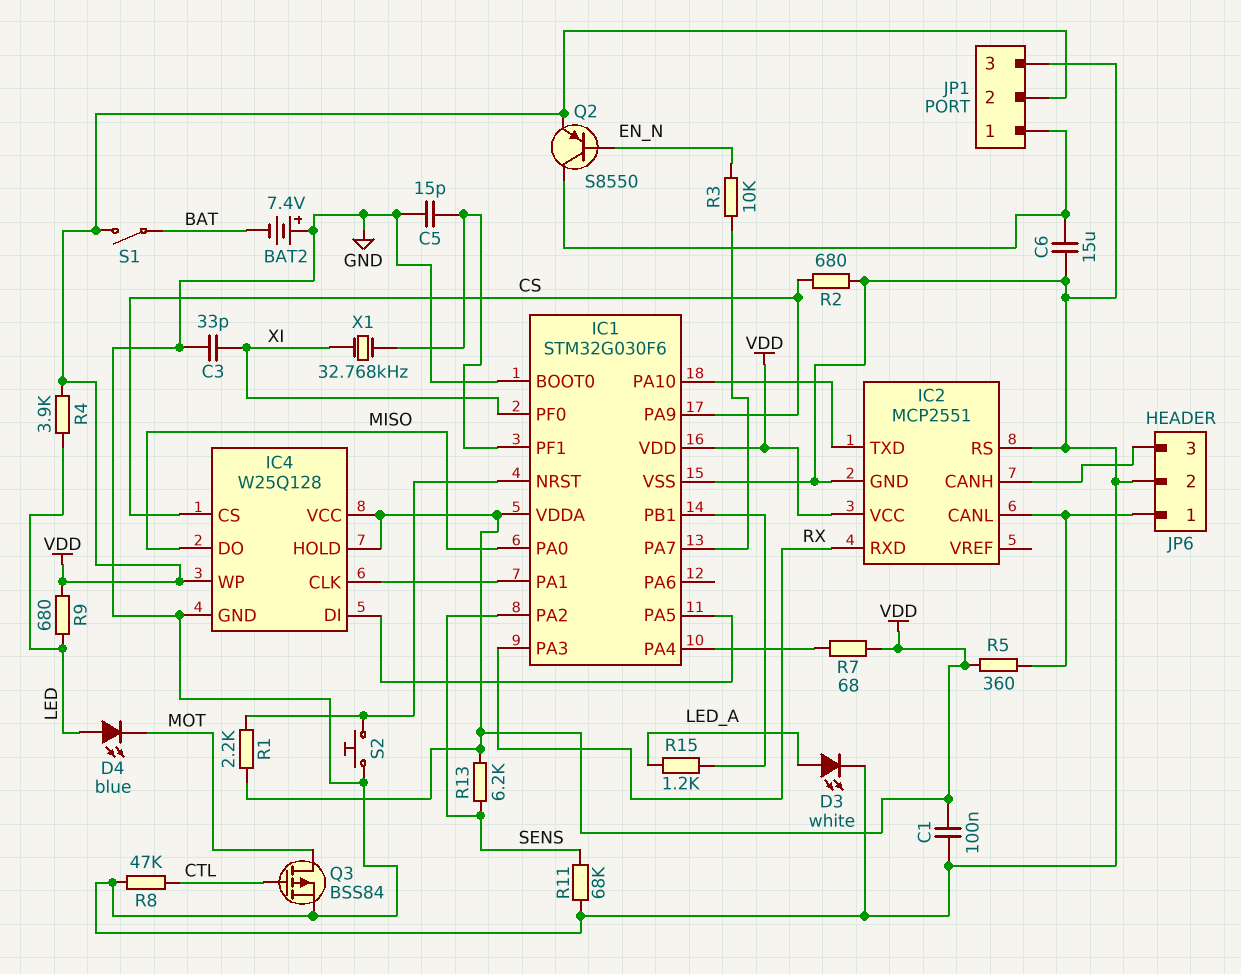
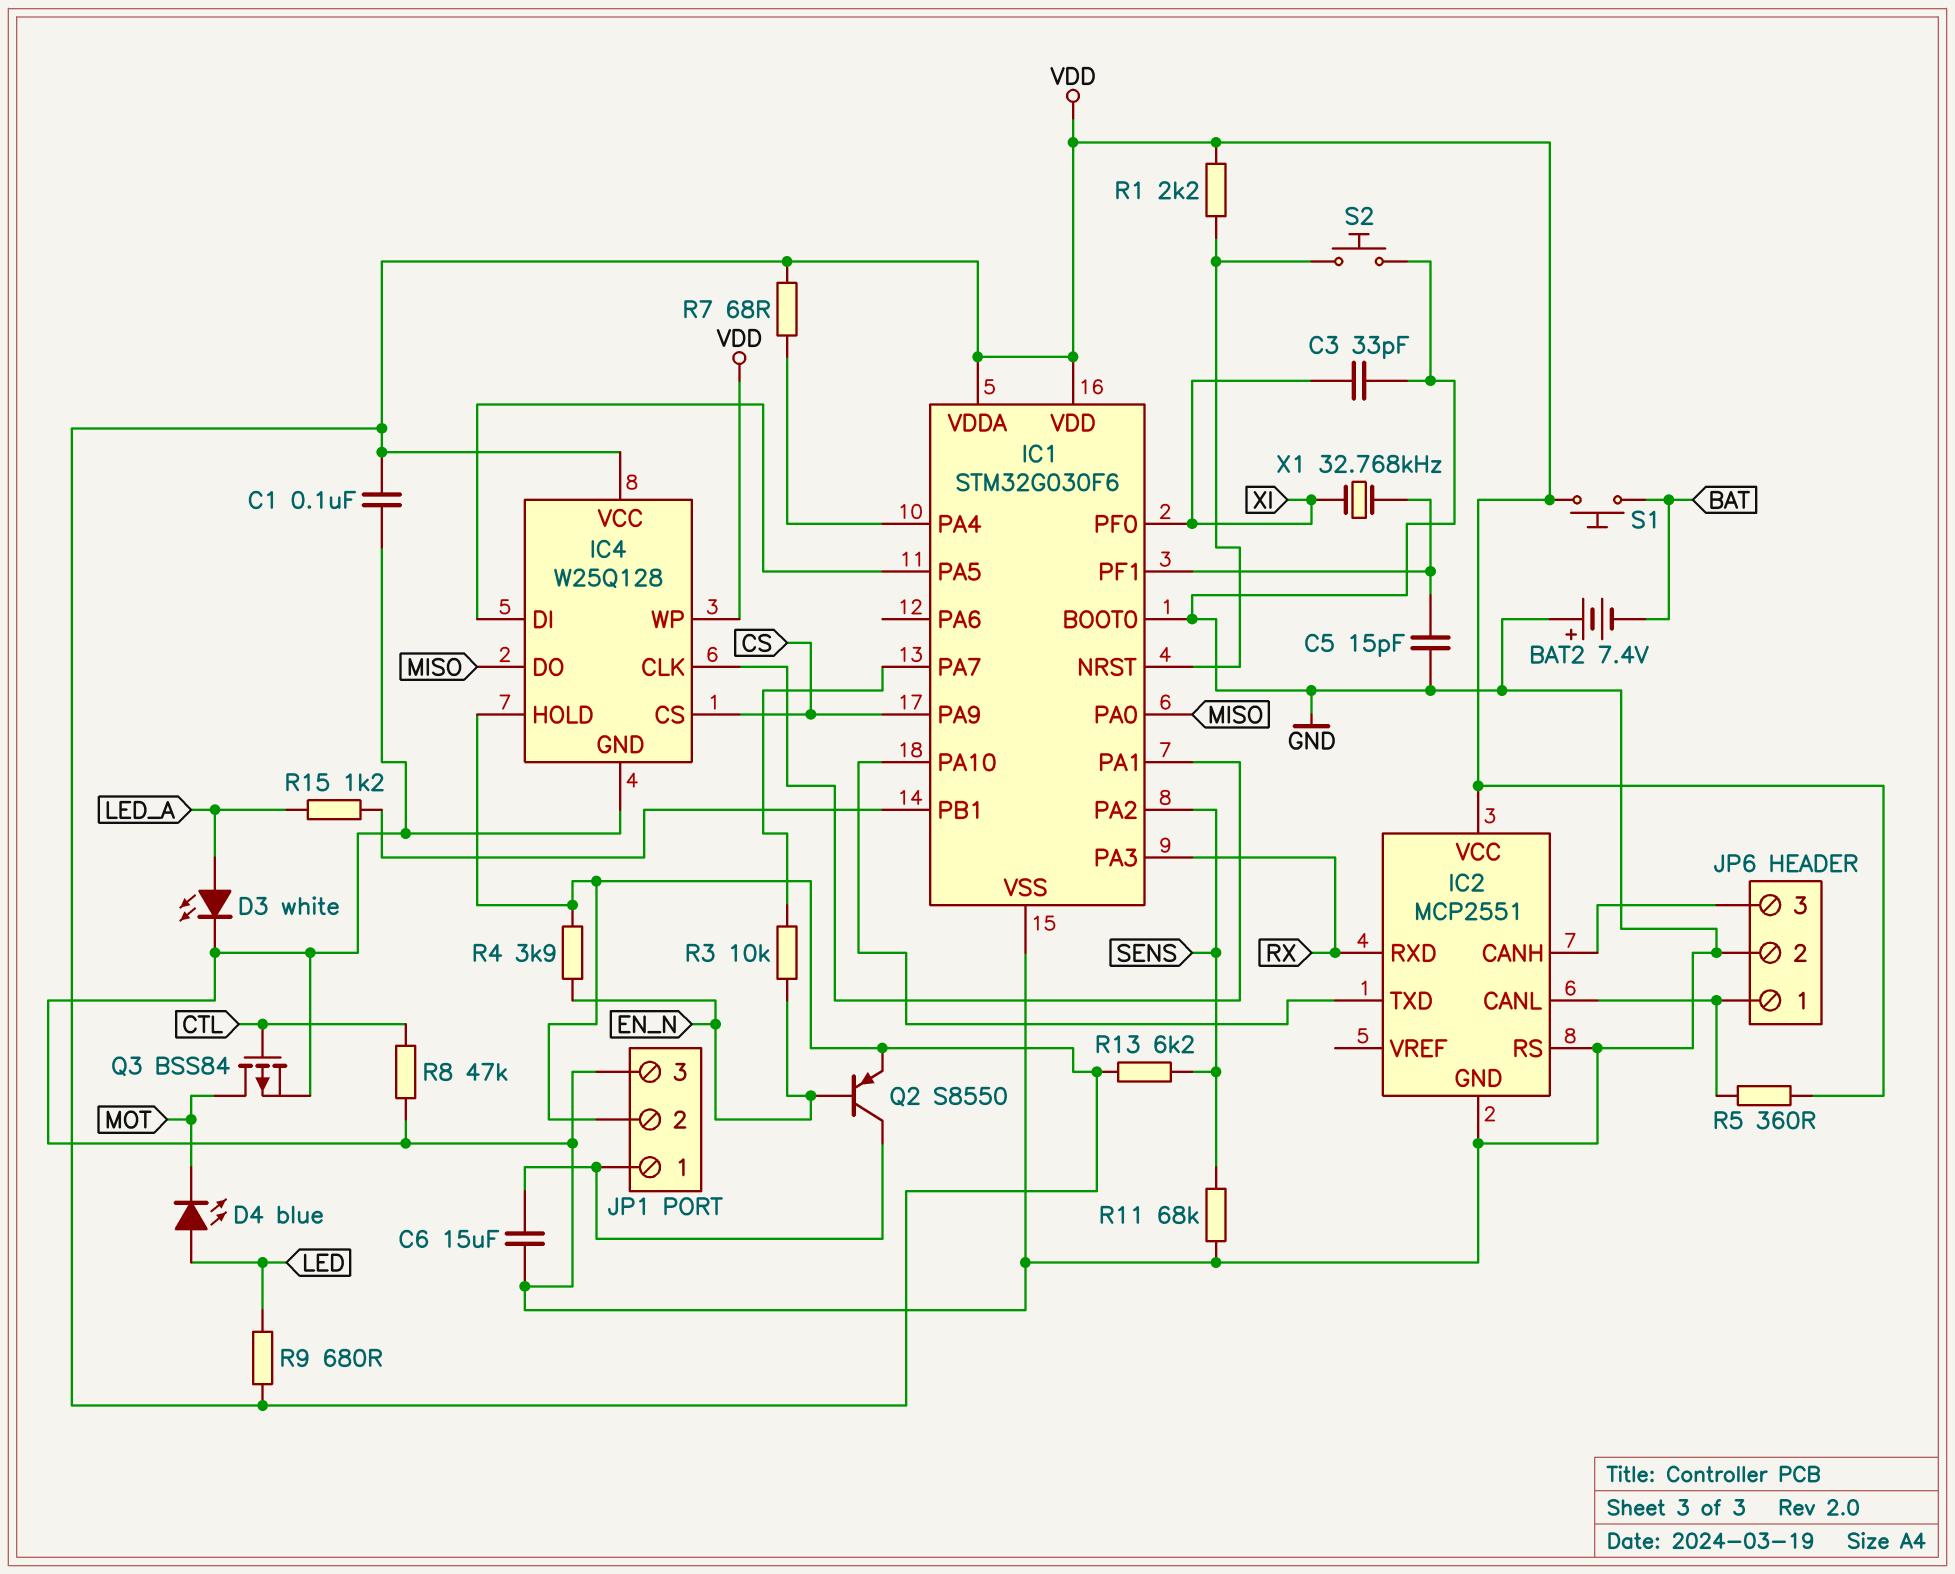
R2: 680 (CS, GND) -> none
R4: 3.9k (LED, VDD) -> 3.9k (EN_N, VDD)
S1: switch (BAT, VDD) -> button (BAT, VDD)

